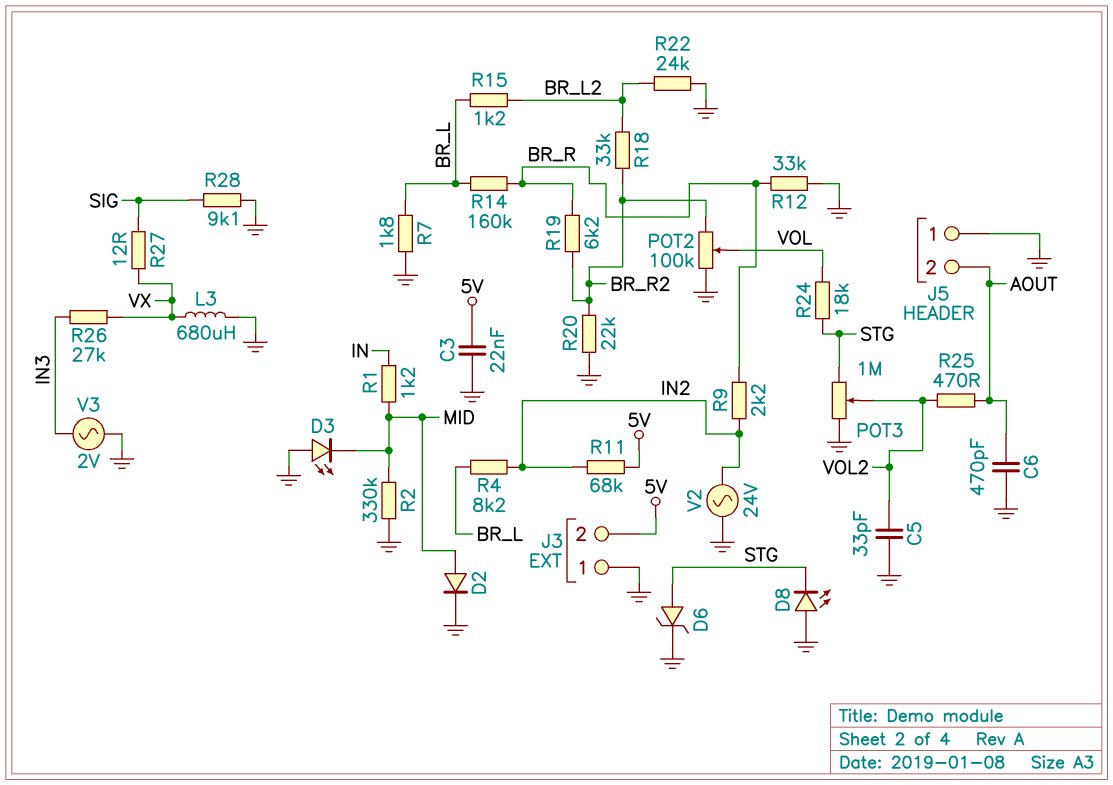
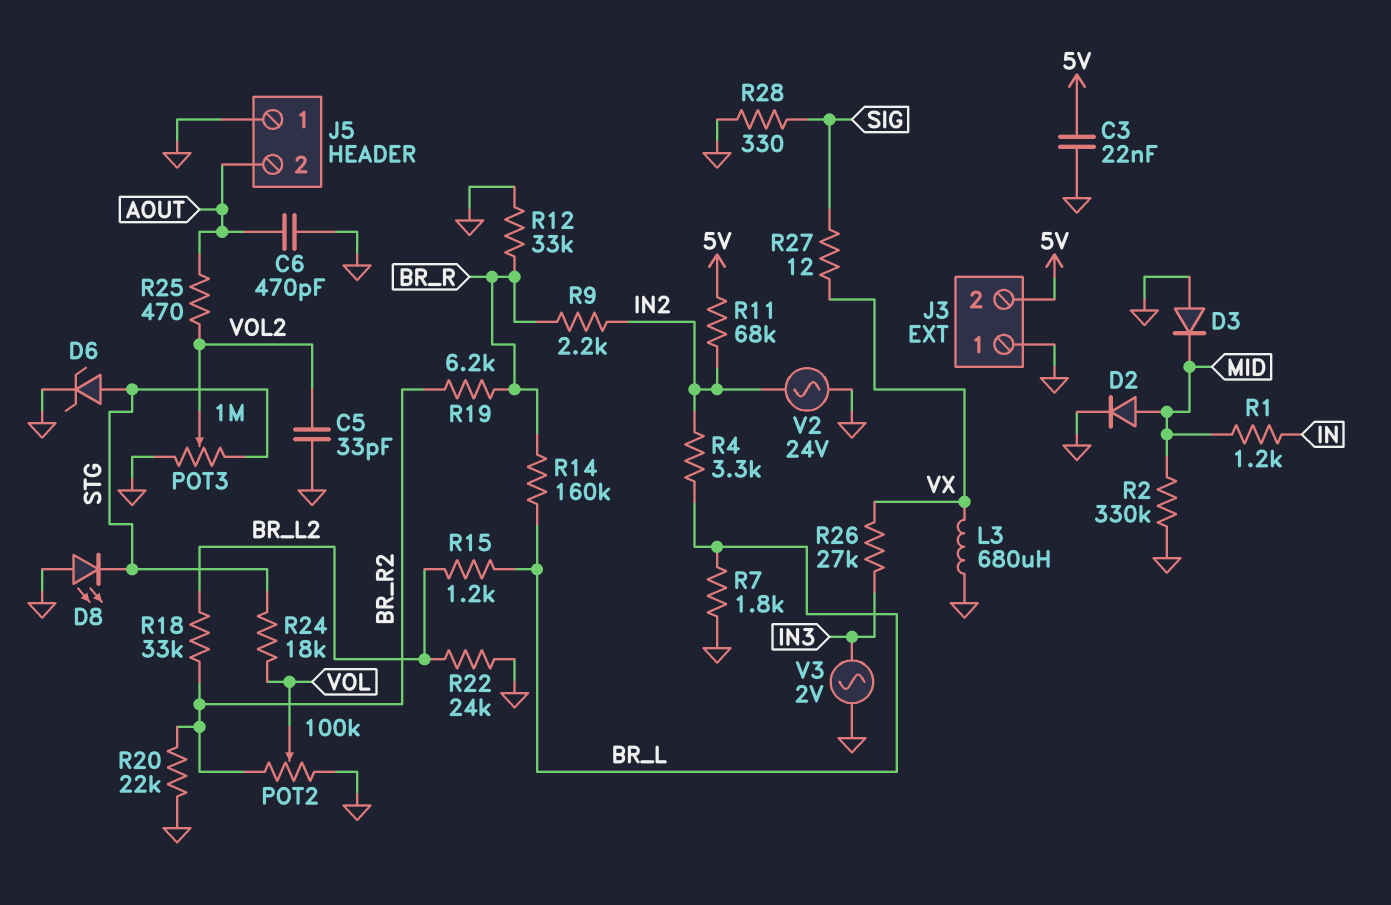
D3: LED (A GND, K MID) -> diode (A GND, K MID)
R4: 8.2k (BR_L, IN2) -> 3.3k (BR_L, IN2)
R28: 9.1k (GND, SIG) -> 330 (GND, SIG)

